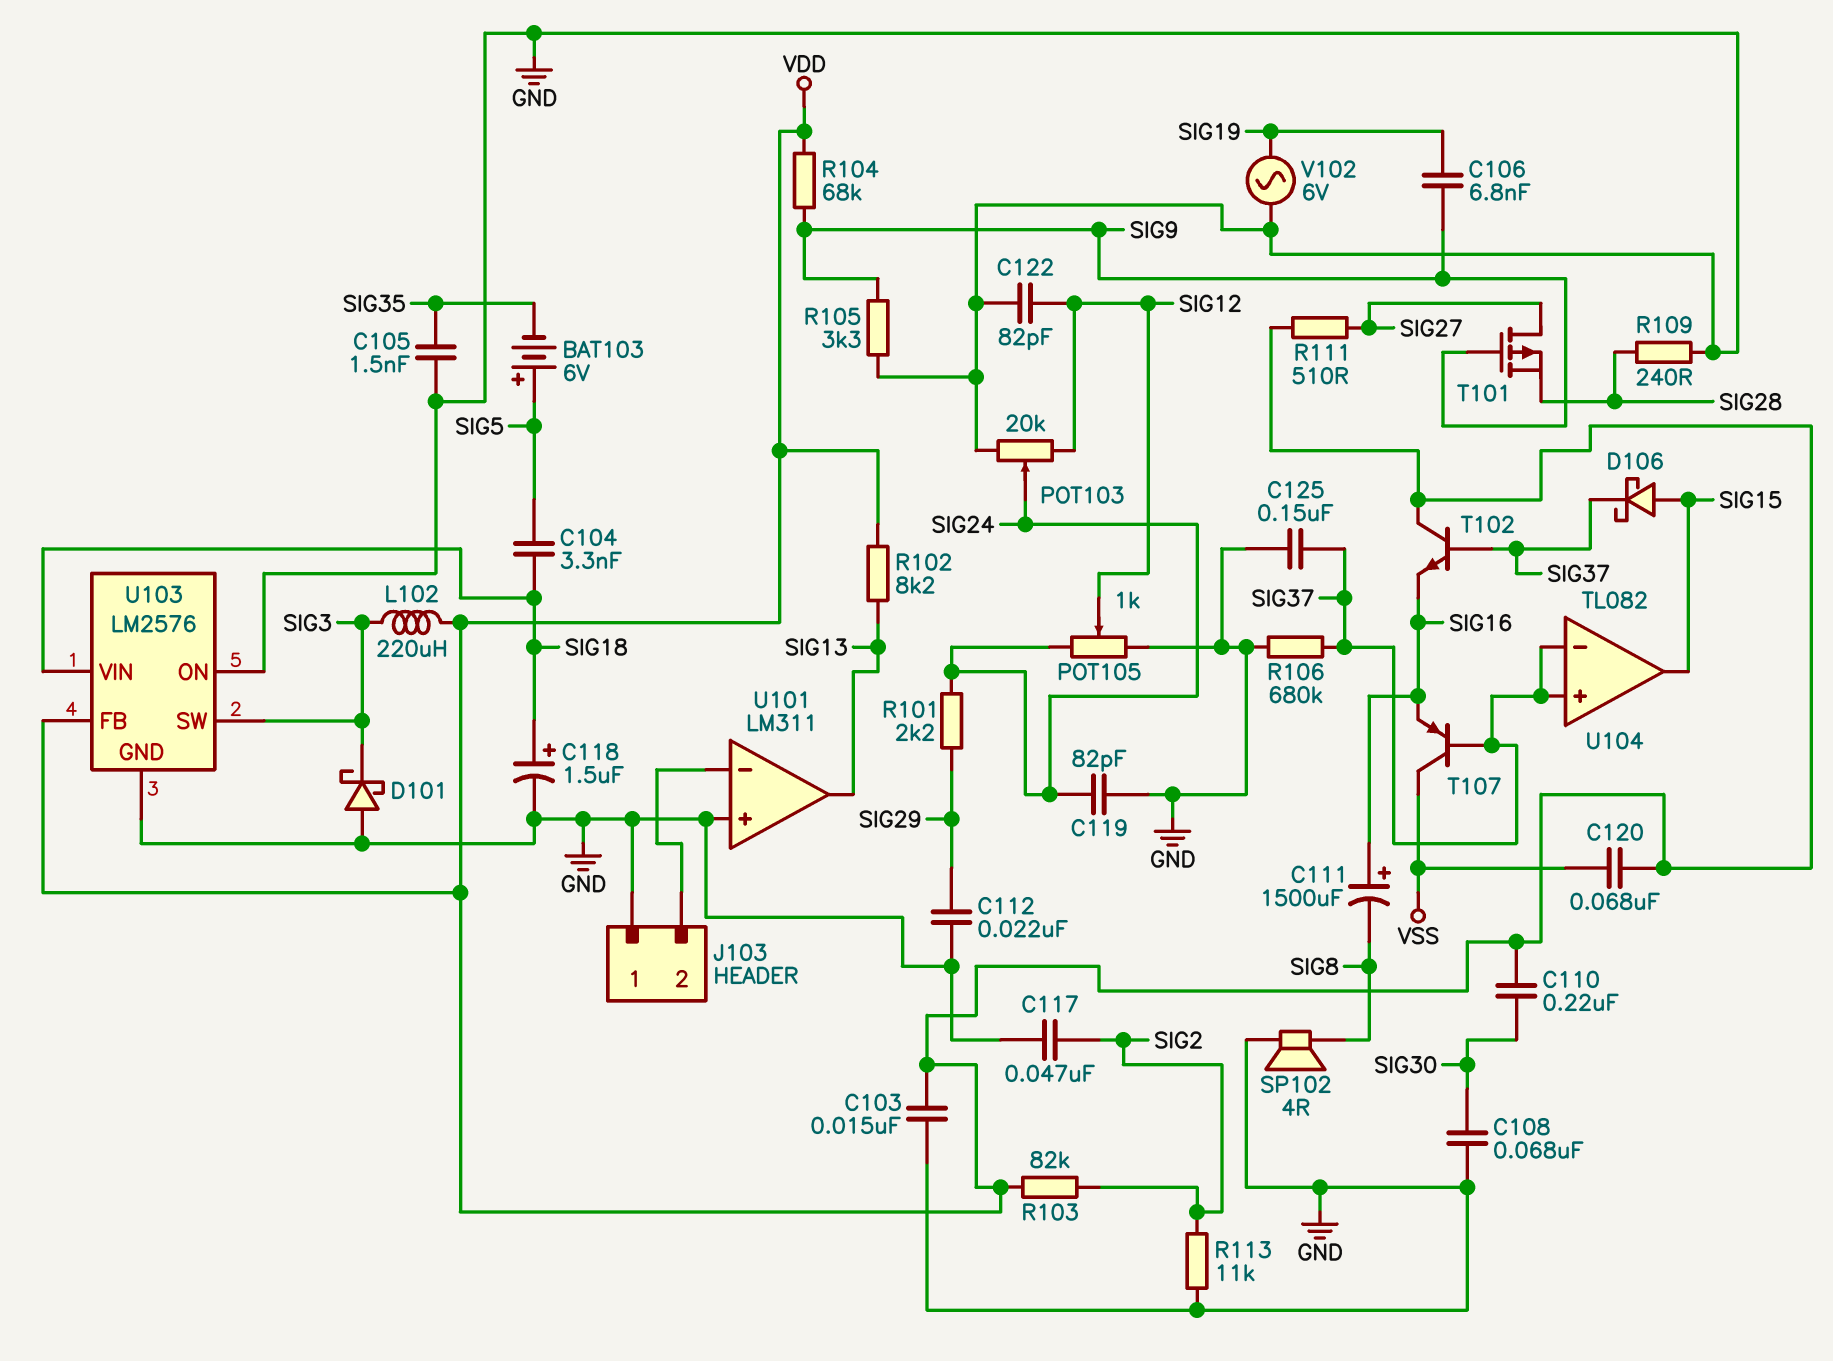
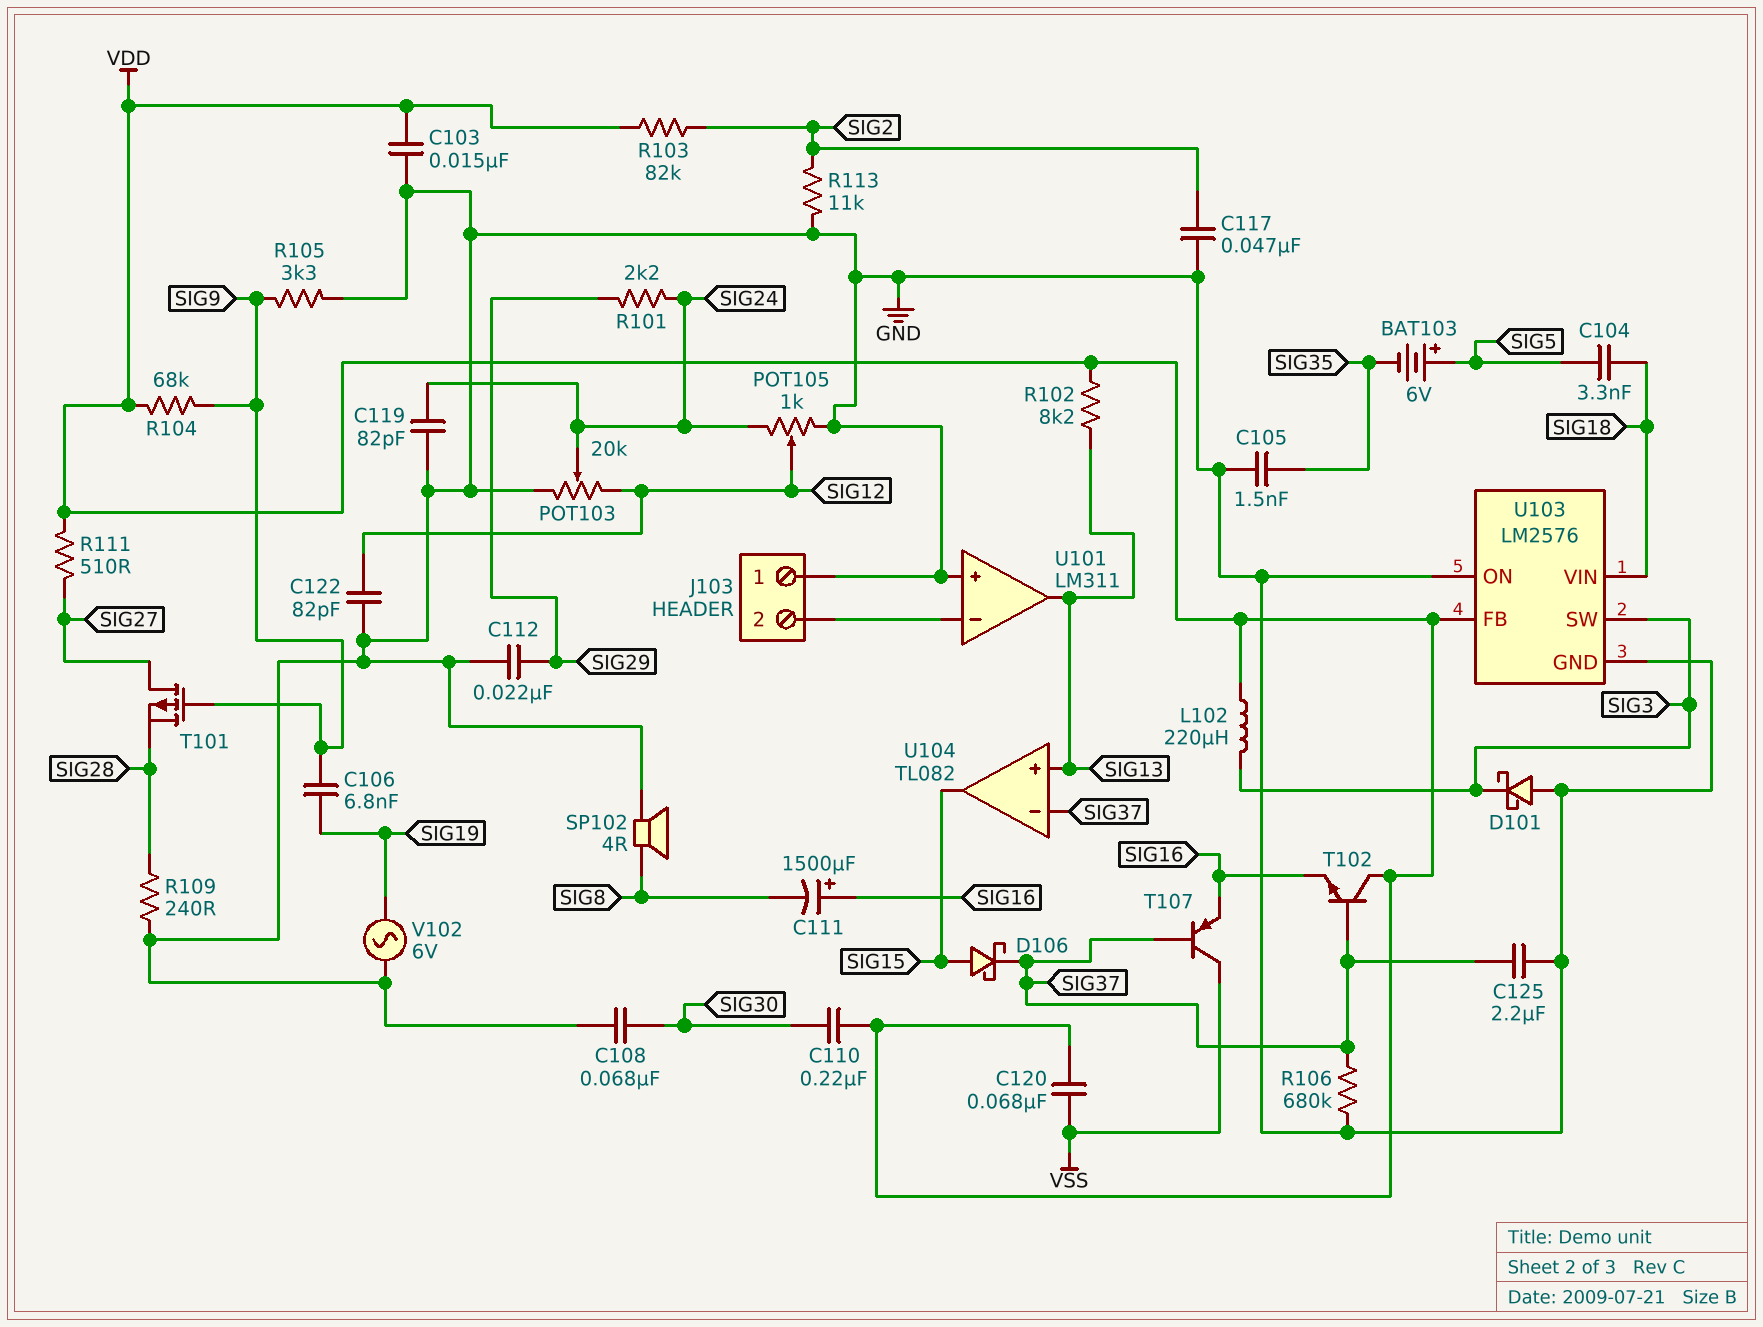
C118: 1.5uF (plus SIG18, minus GND) -> none
C125: 150nF (GND, SIG37) -> 2.2uF (GND, SIG37)
U104 pin in+: SIG37 -> SIG13

